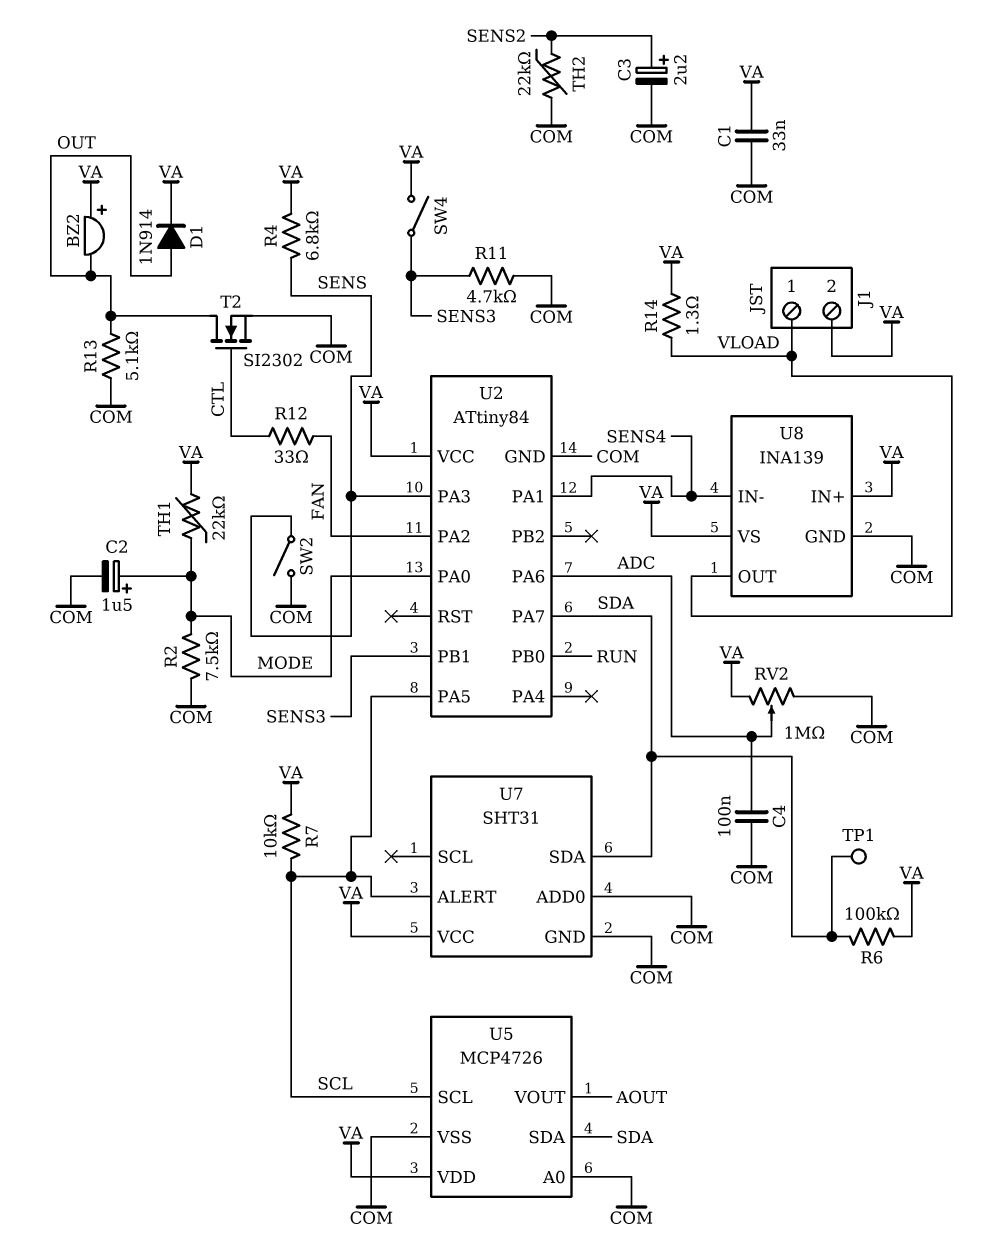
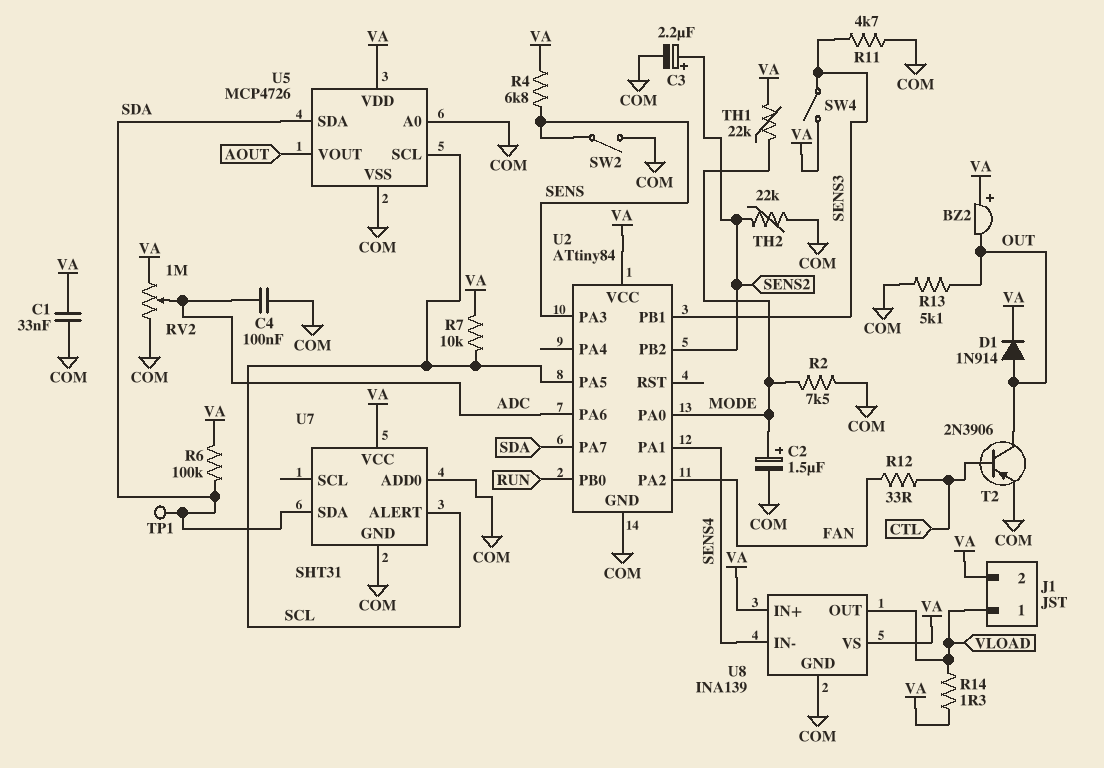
T2: NMOS SI2302 (G CTL, D OUT, S COM) -> PNP 2N3906 (B CTL, C OUT, E COM)
U2 pin PB2: none -> SENS2

